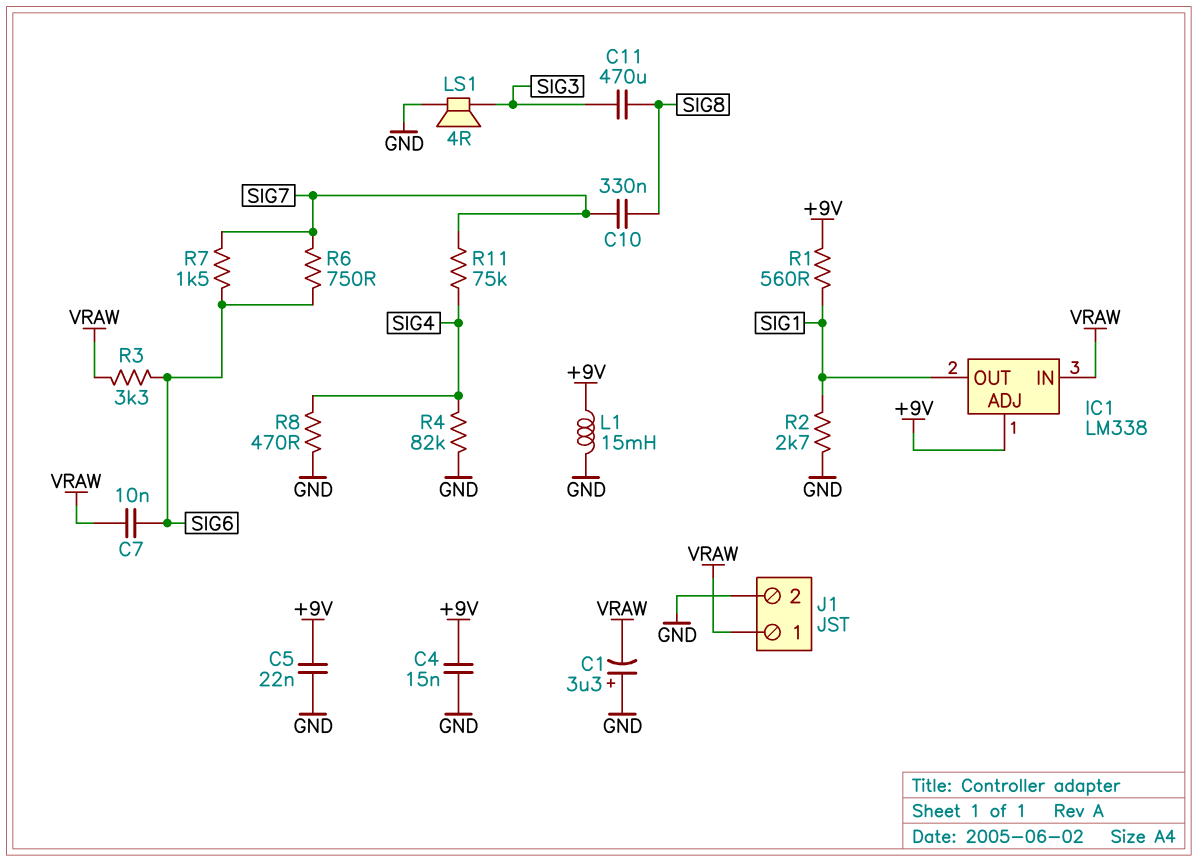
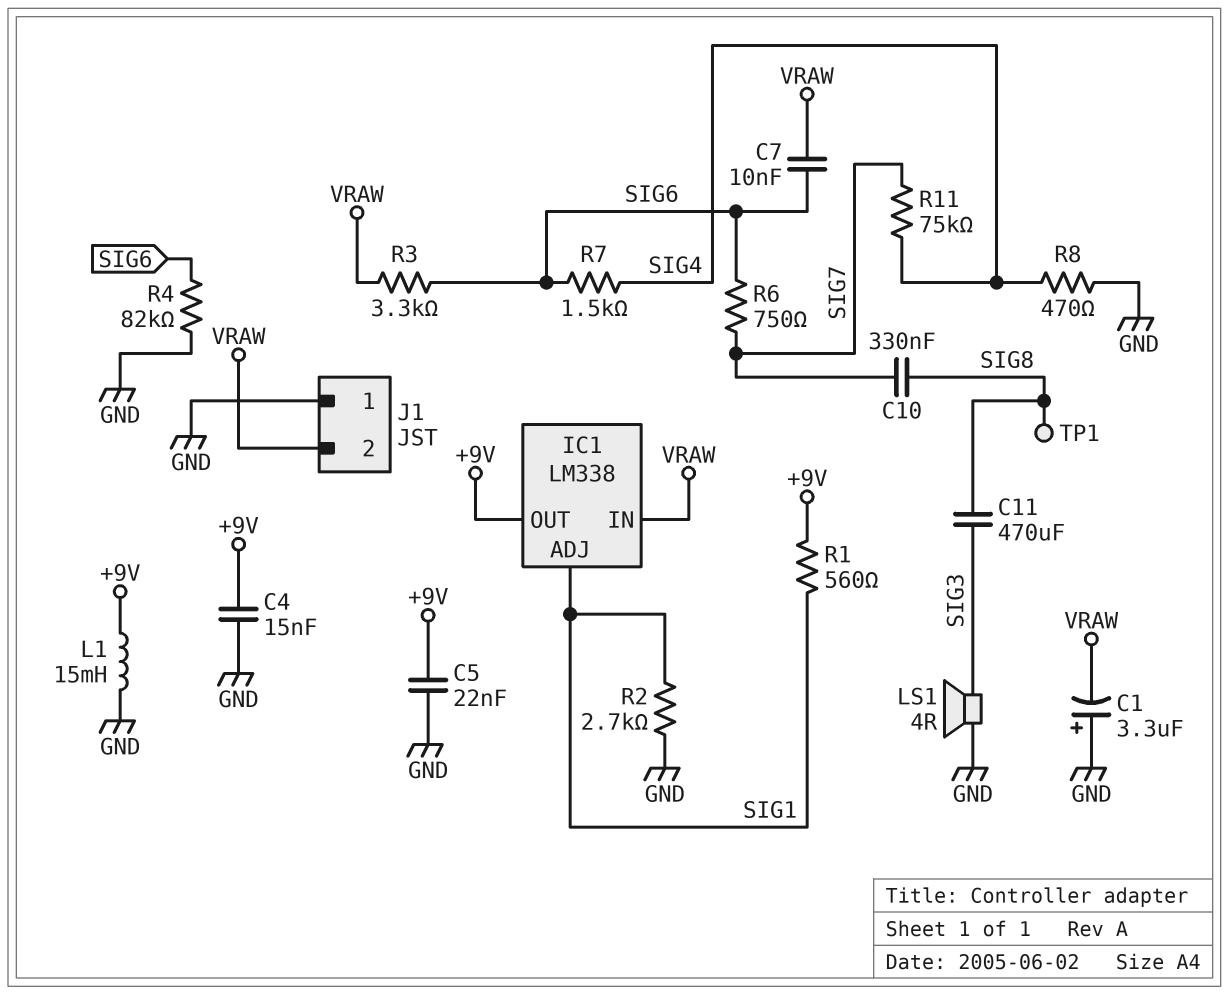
IC1 pin ADJ: +9V -> SIG1
IC1 pin OUT: SIG1 -> +9V
J1 pin 1: VRAW -> GND
J1 pin 2: GND -> VRAW
R4: 82k (GND, SIG4) -> 82k (GND, SIG6)
R7: 1.5k (SIG6, SIG7) -> 1.5k (SIG4, SIG6)
TP1: none -> test point (SIG8)

